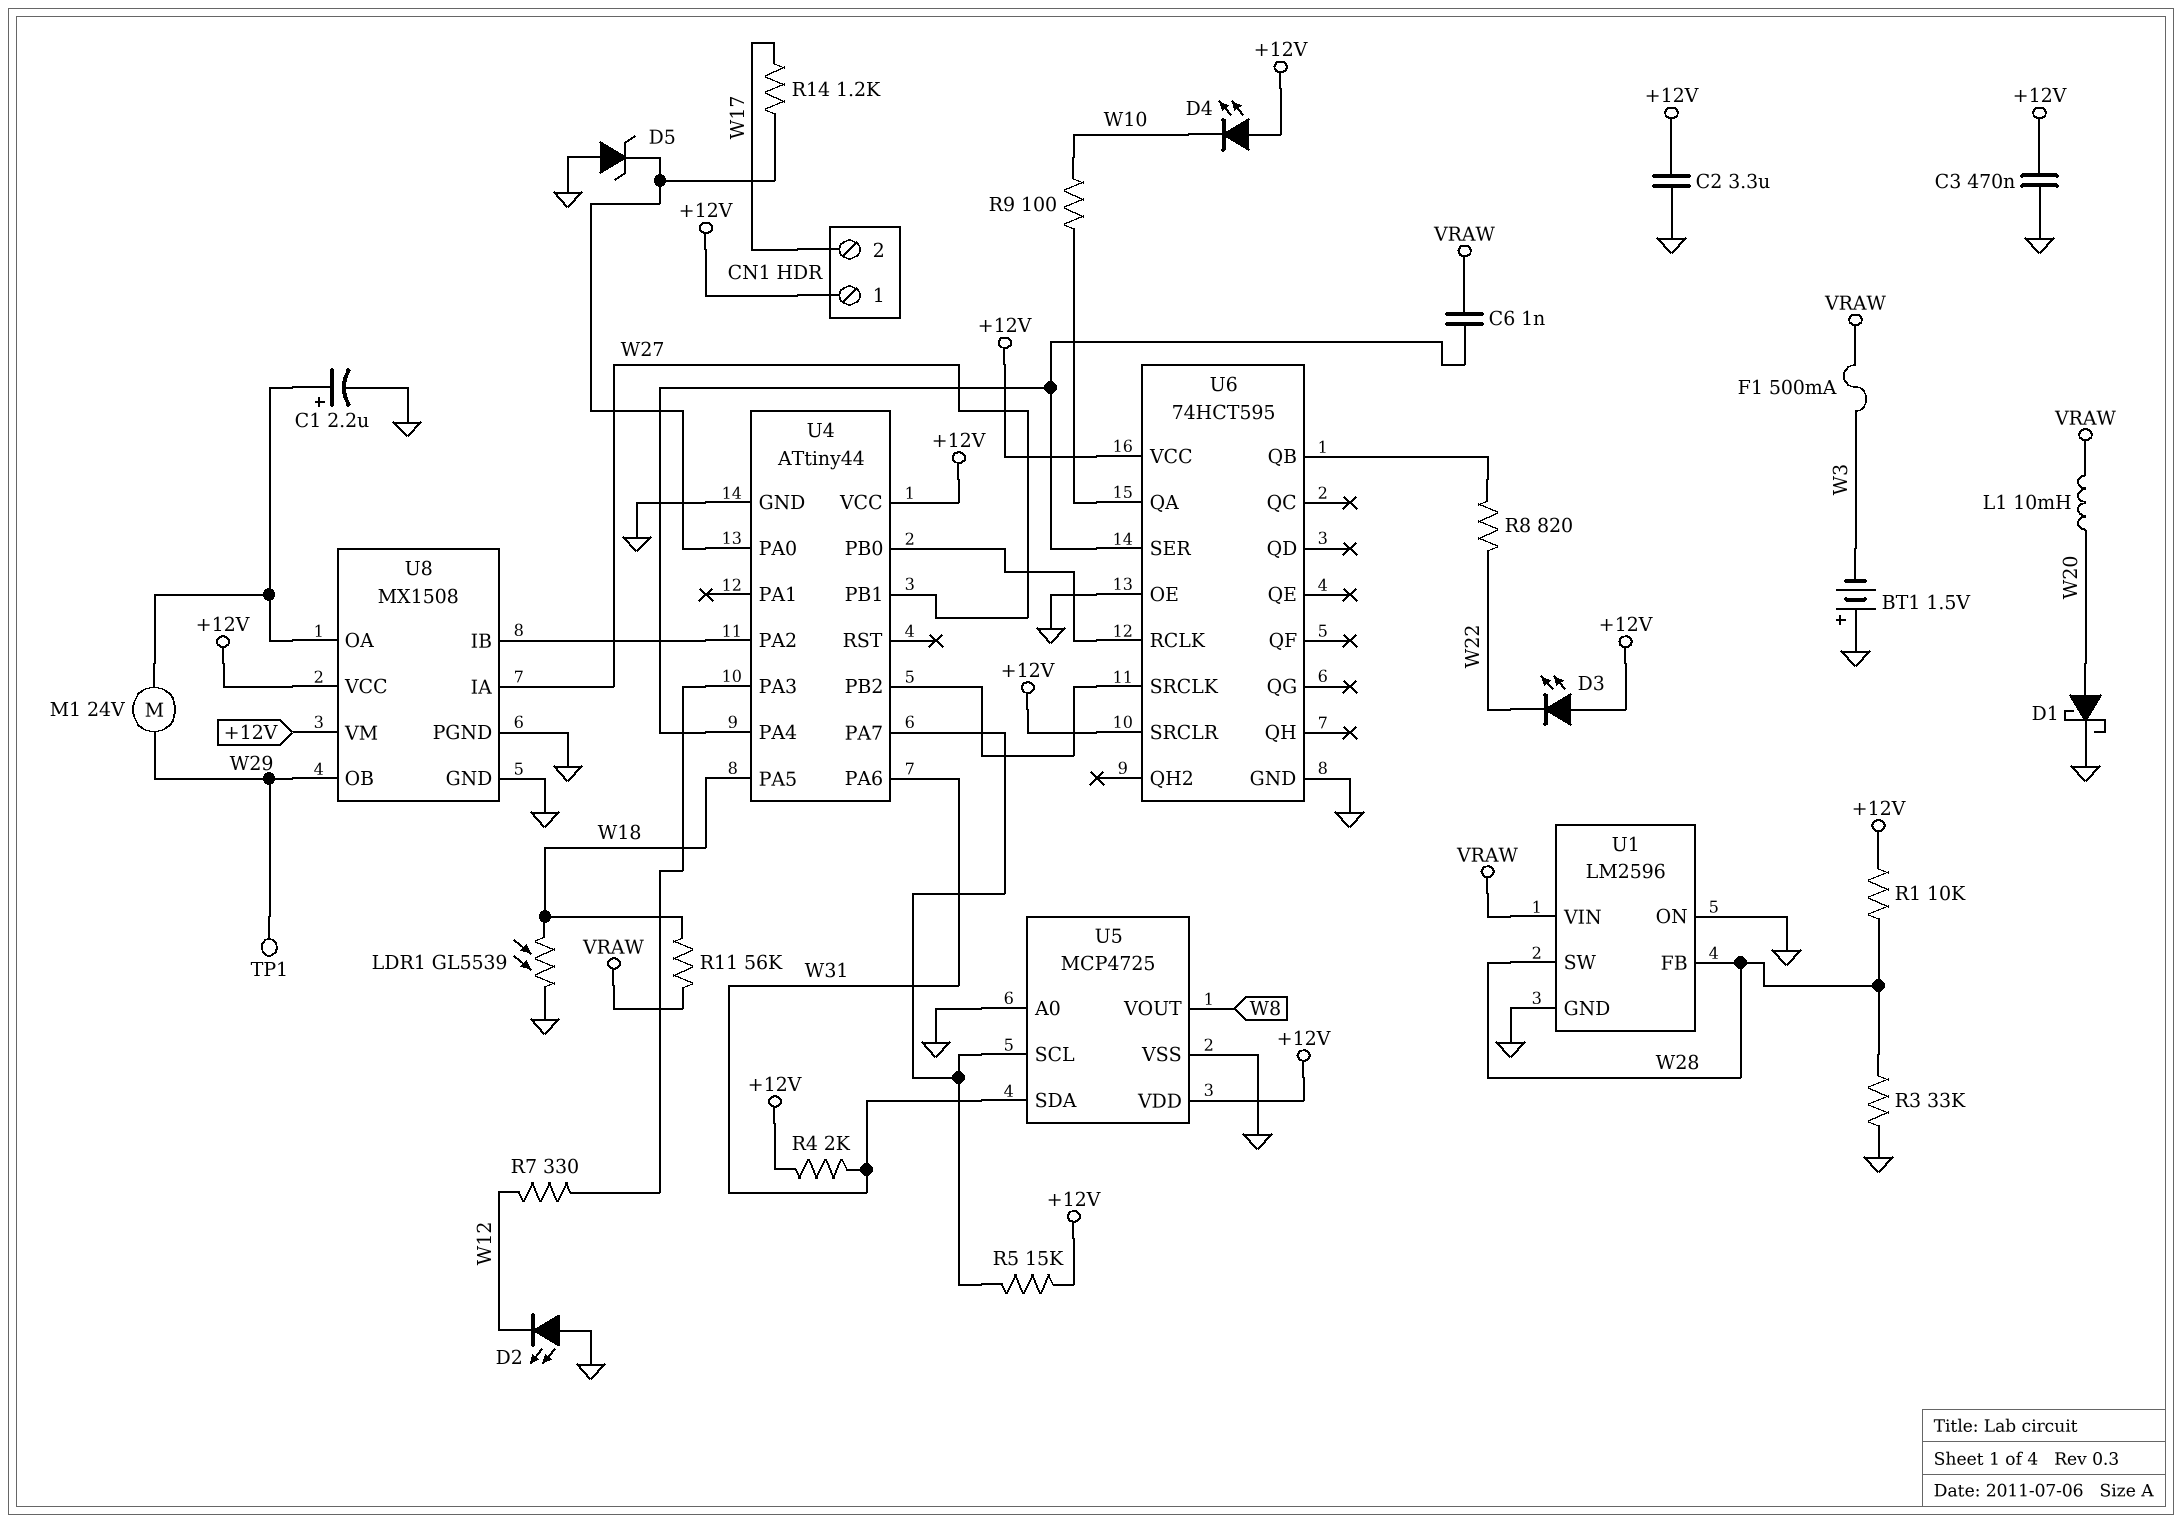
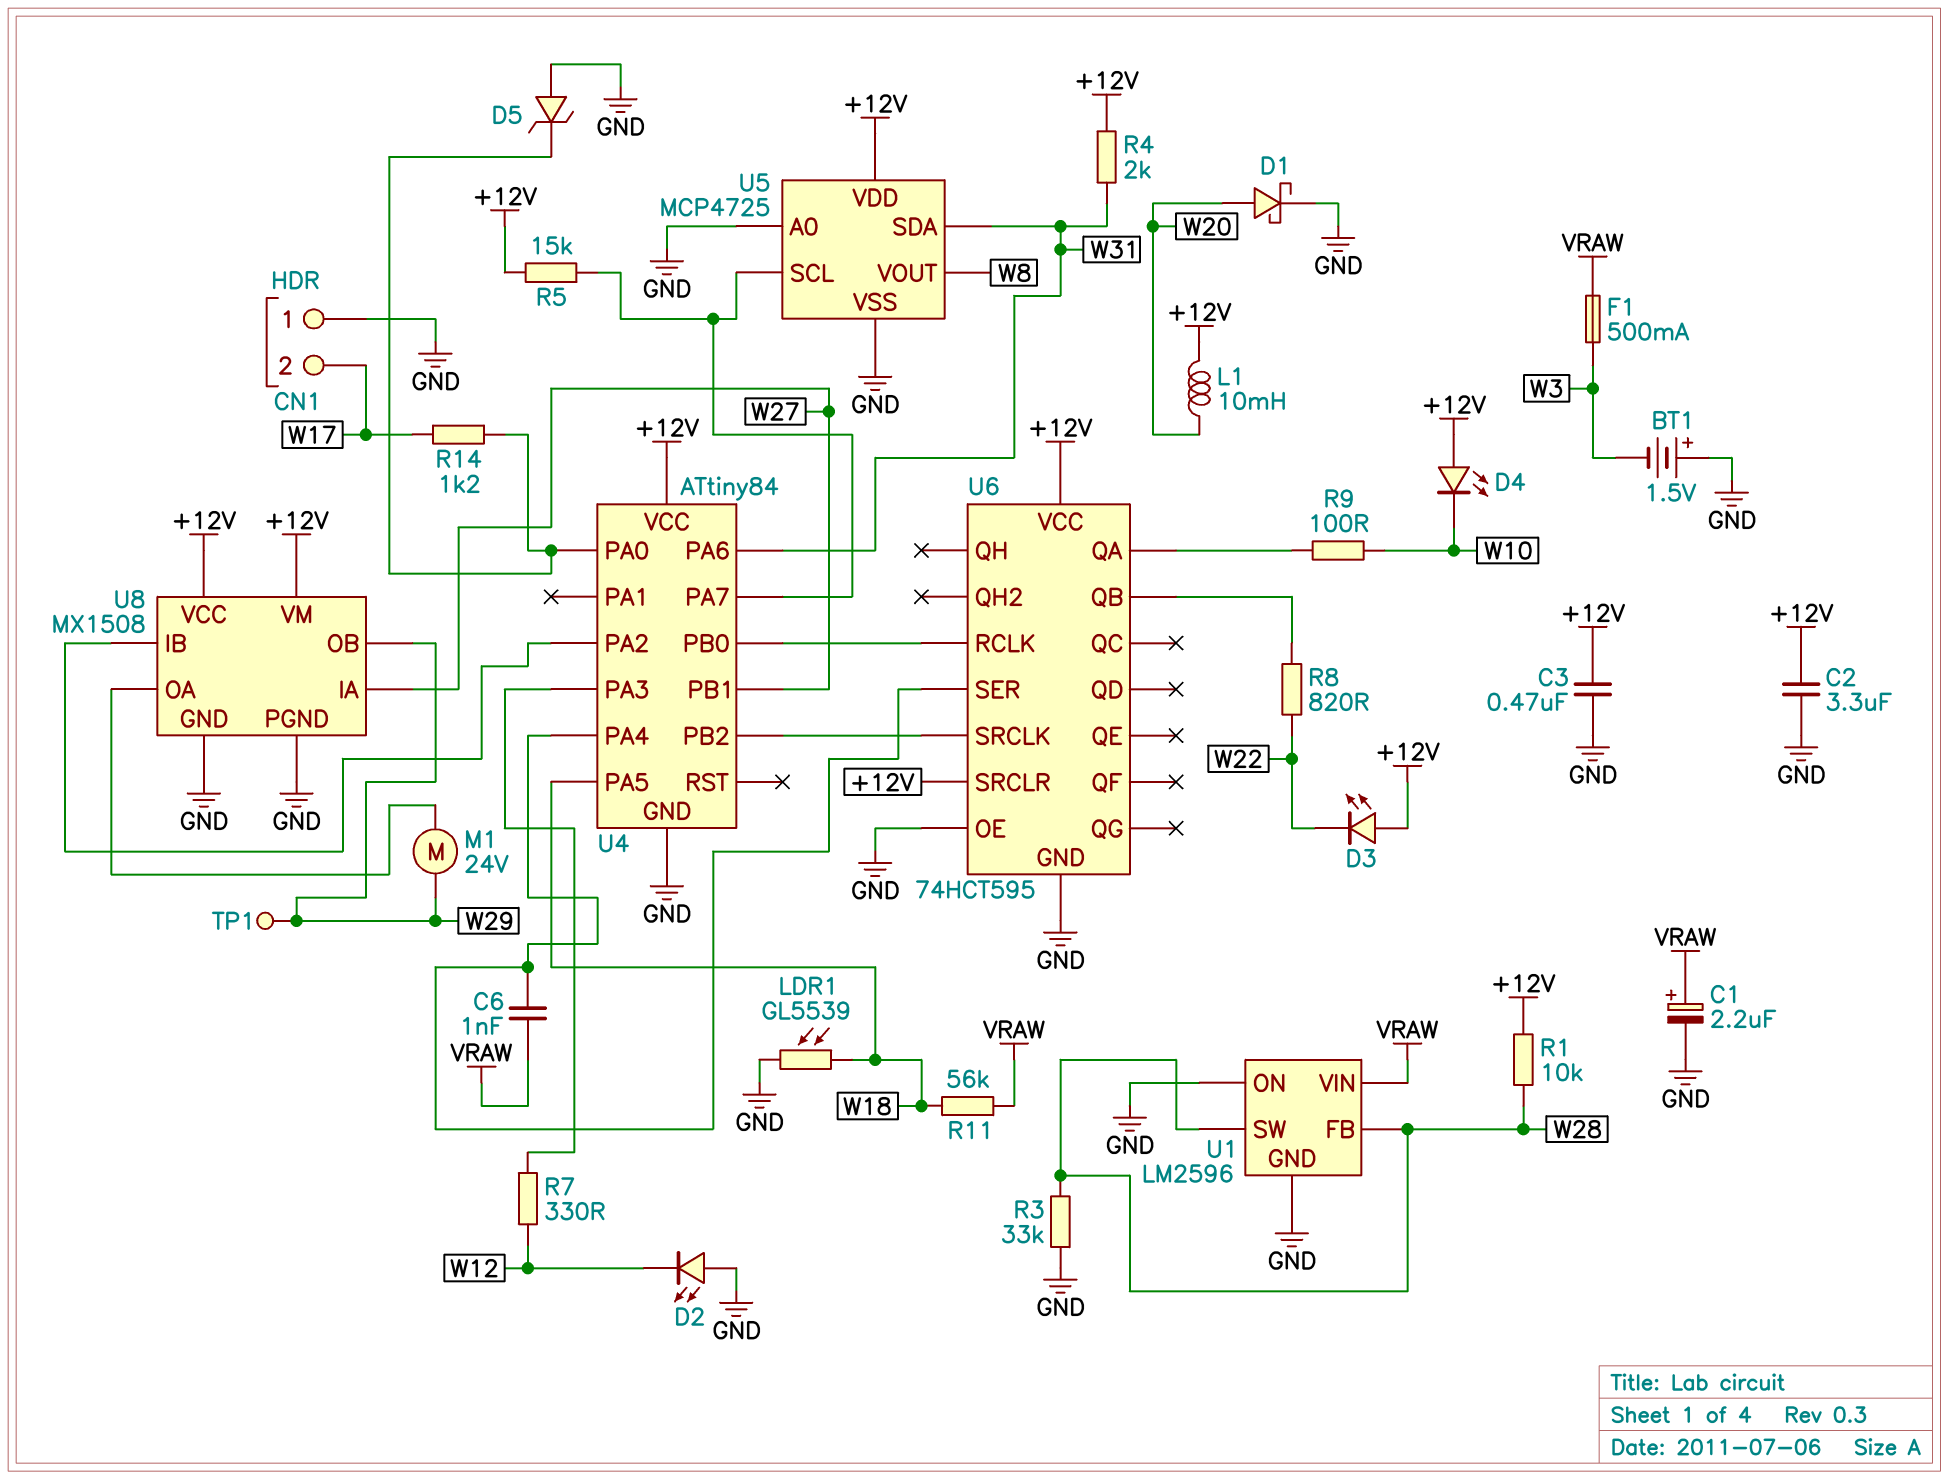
C1: 2.2uF (plus U8/OA, minus GND) -> 2.2uF (plus VRAW, minus GND)
CN1 pin 1: +12V -> GND
L1: 10mH (VRAW, W20) -> 10mH (+12V, W20)
U4: ATtiny44 -> ATtiny84

